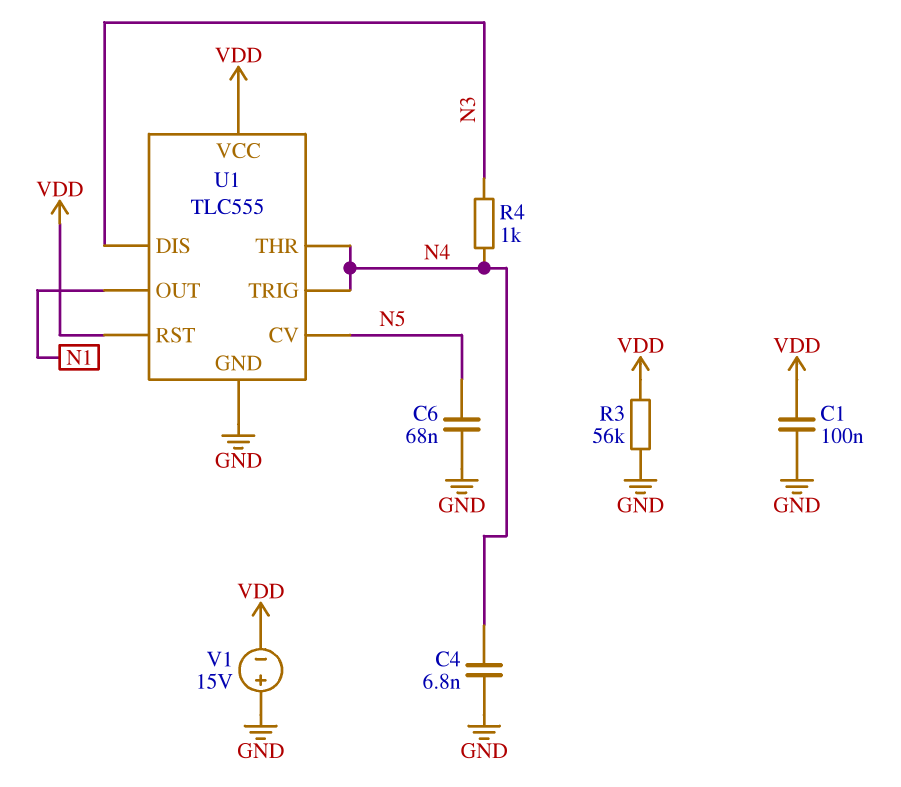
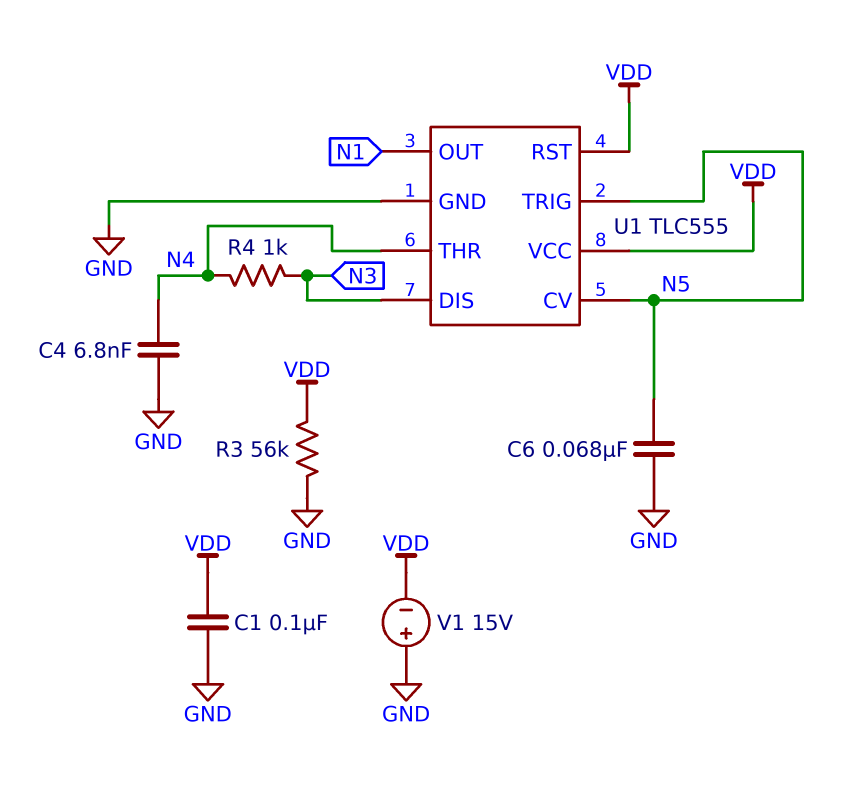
U1 pin TRIG: N4 -> N5

